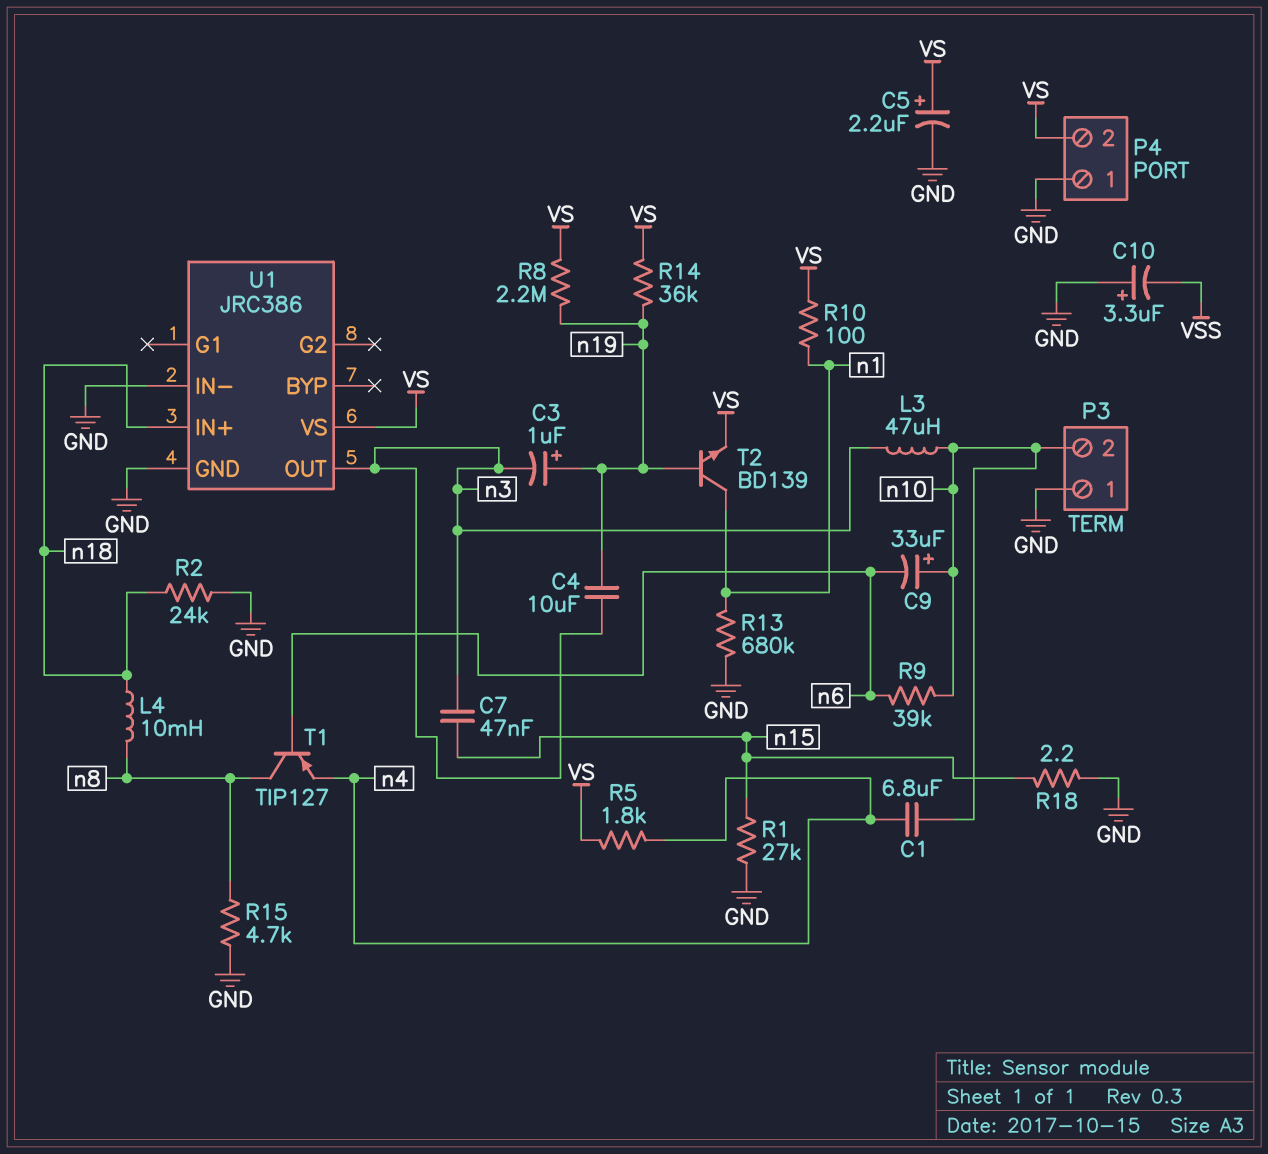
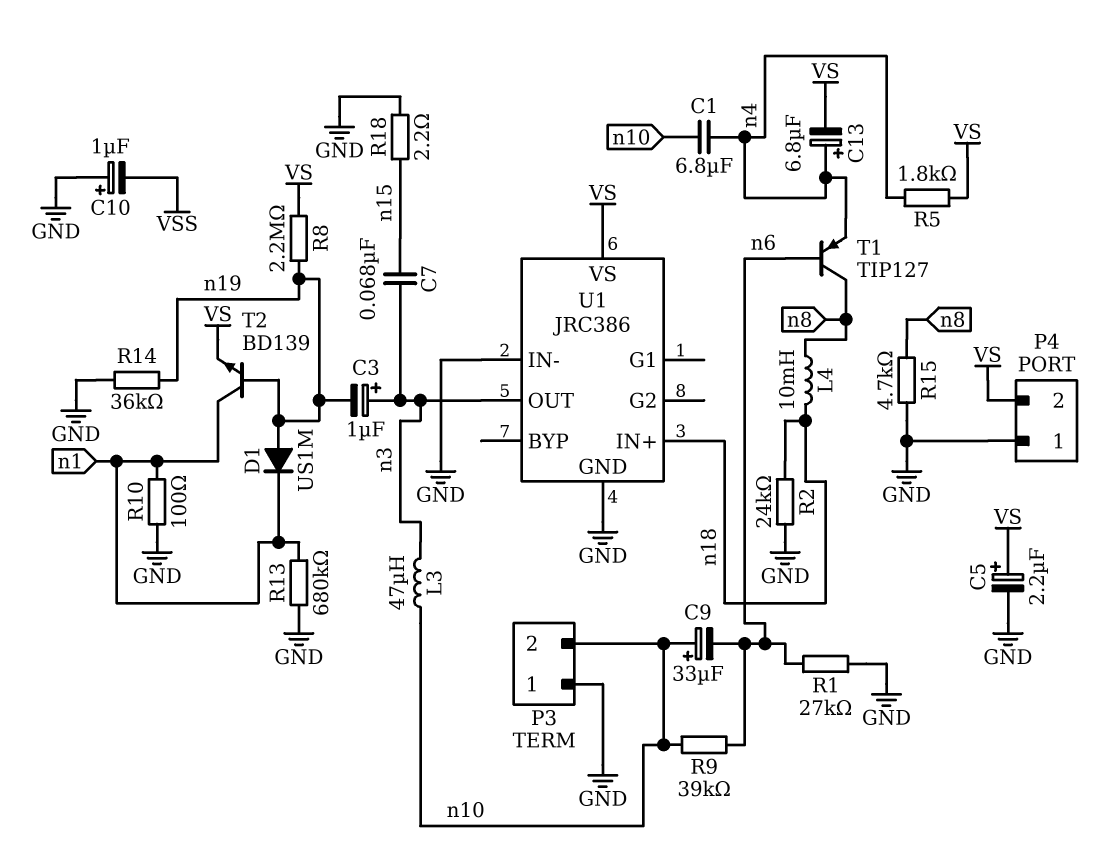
C3: 1uF (plus n19, minus n3) -> 1uF (plus n3, minus n19)
C4: 10uF (n3, n19) -> none
C7: 47nF (n3, n15) -> 68nF (n3, n15)
C10: 3.3uF (plus GND, minus VSS) -> 1uF (plus GND, minus VSS)
C13: none -> 6.8uF (plus n4, minus VS)
D1: none -> diode US1M (A n19, K n1)
R1: 27k (GND, n15) -> 27k (GND, n6)
R10: 100 (VS, n1) -> 100 (GND, n1)
R14: 36k (VS, n19) -> 36k (GND, n19)

